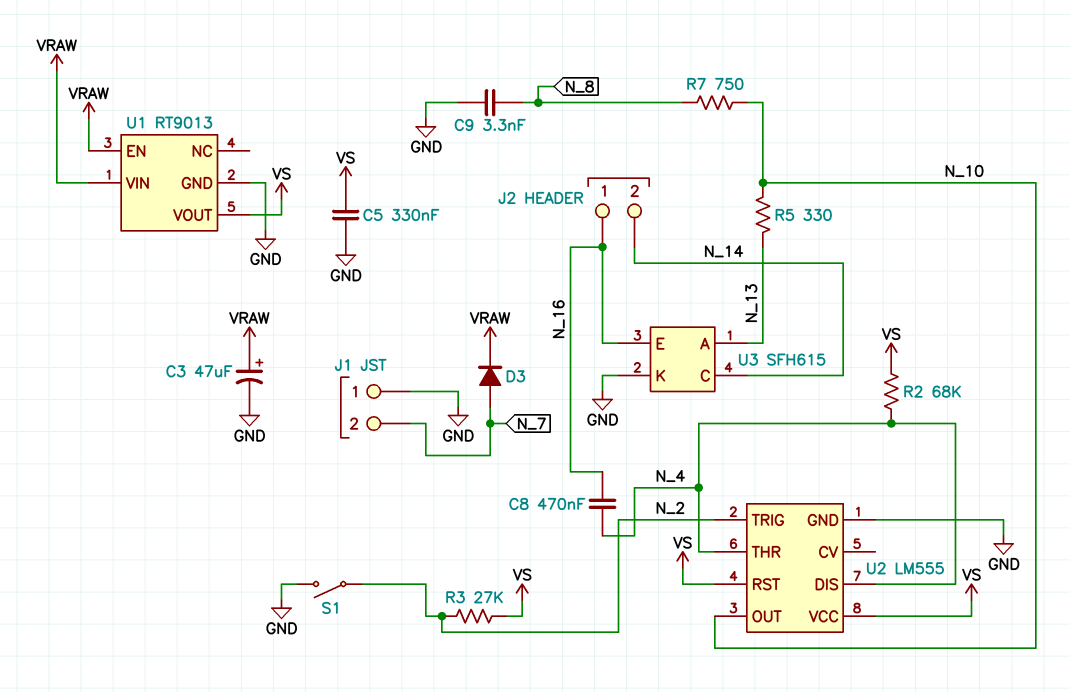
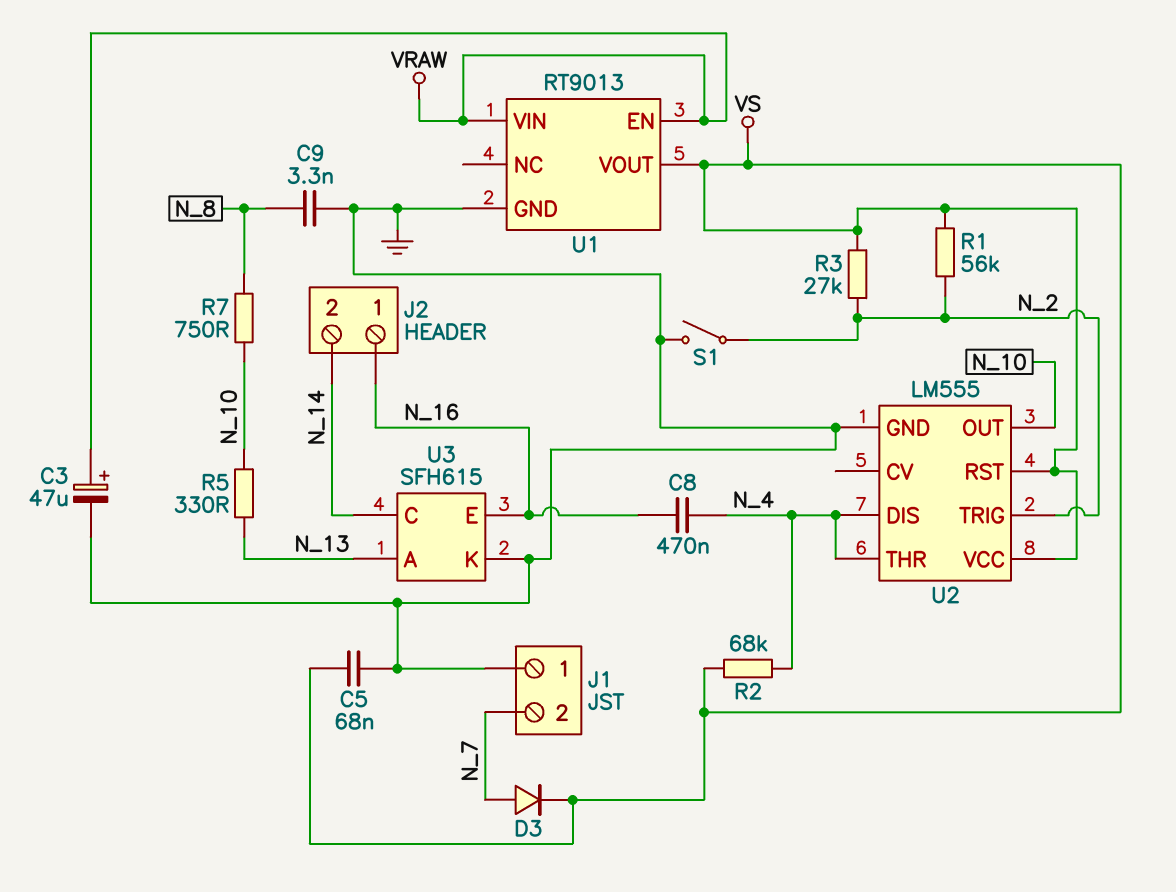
C5: 330nF (GND, VS) -> 68nF (GND, VS)
D3: diode (A N_7, K VRAW) -> diode (A N_7, K VS)
R1: none -> 56k (N_2, VS)

